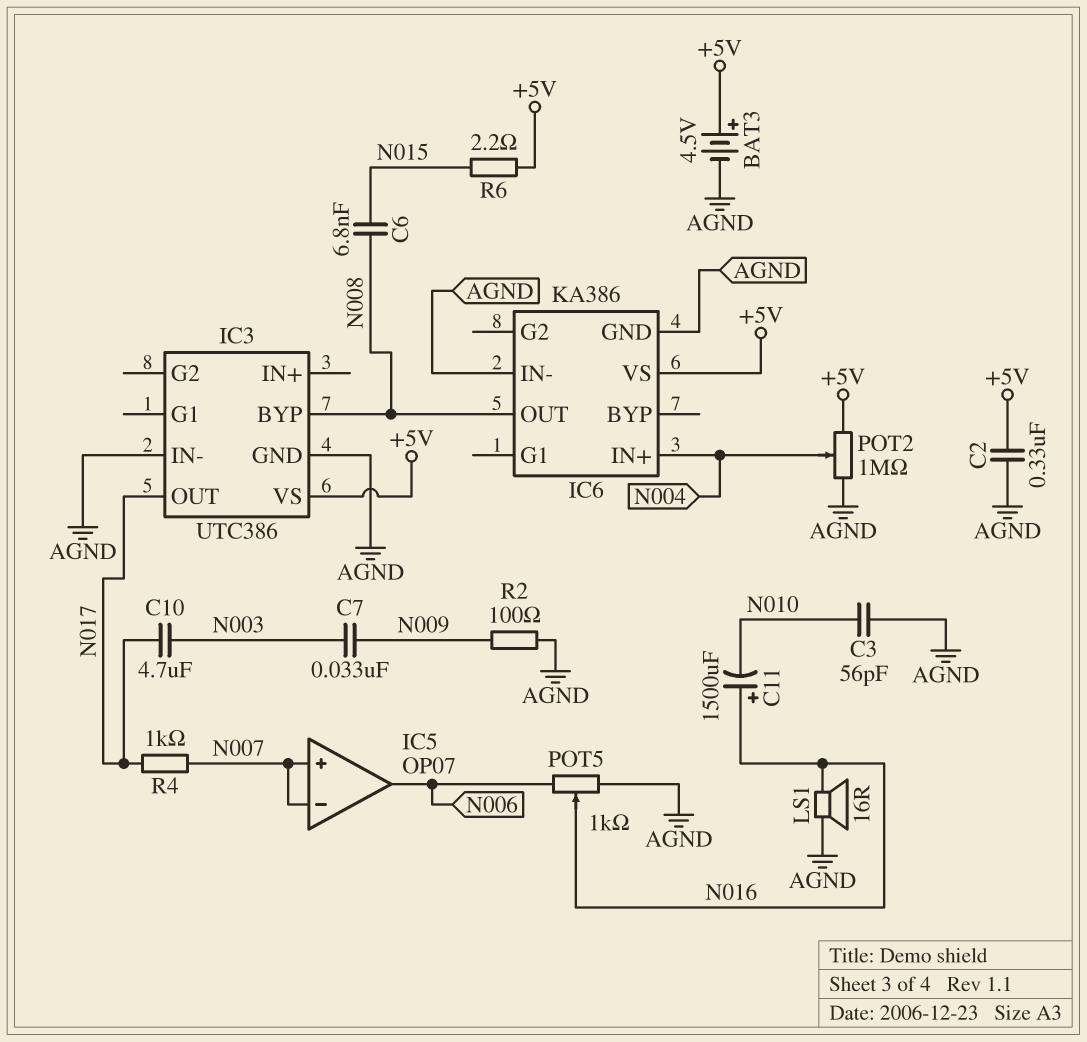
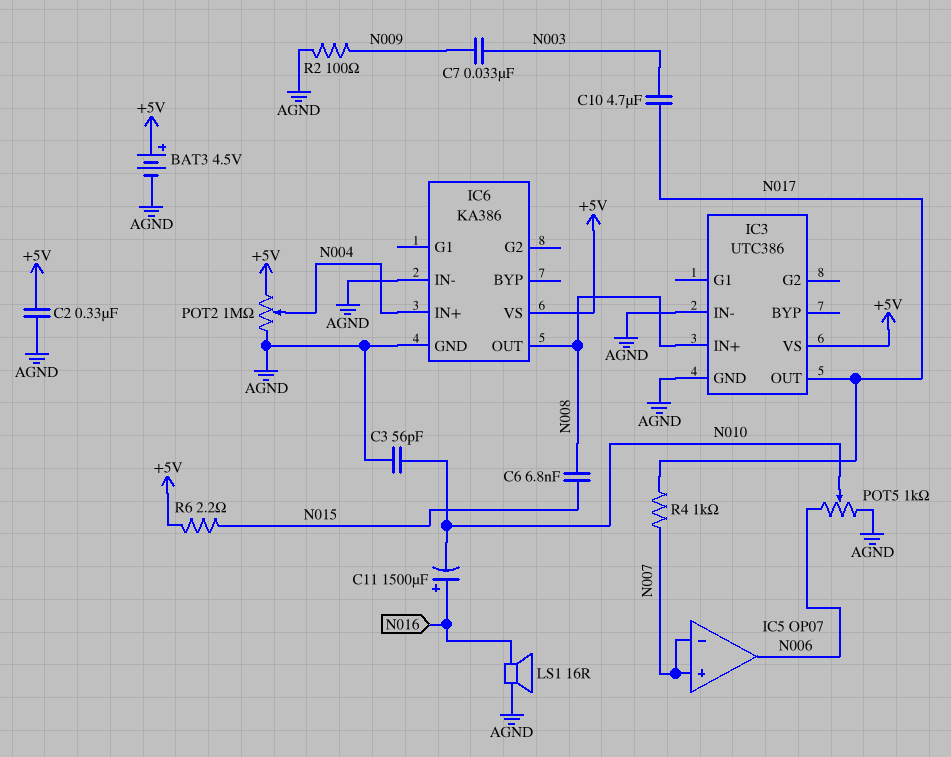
IC3 pin BYP: N008 -> none
IC3 pin IN+: none -> N008
POT5: 1k (AGND, N006, wiper N016) -> 1k (AGND, N006, wiper N010)

